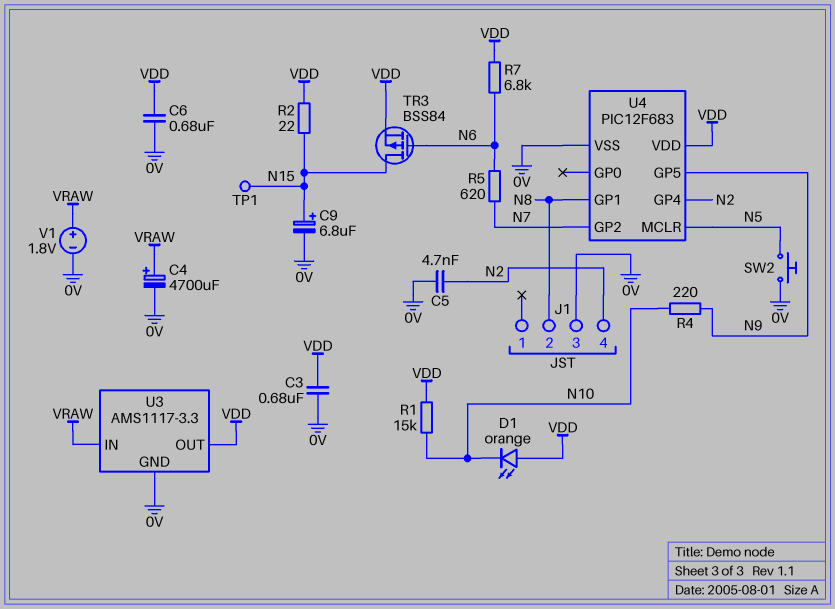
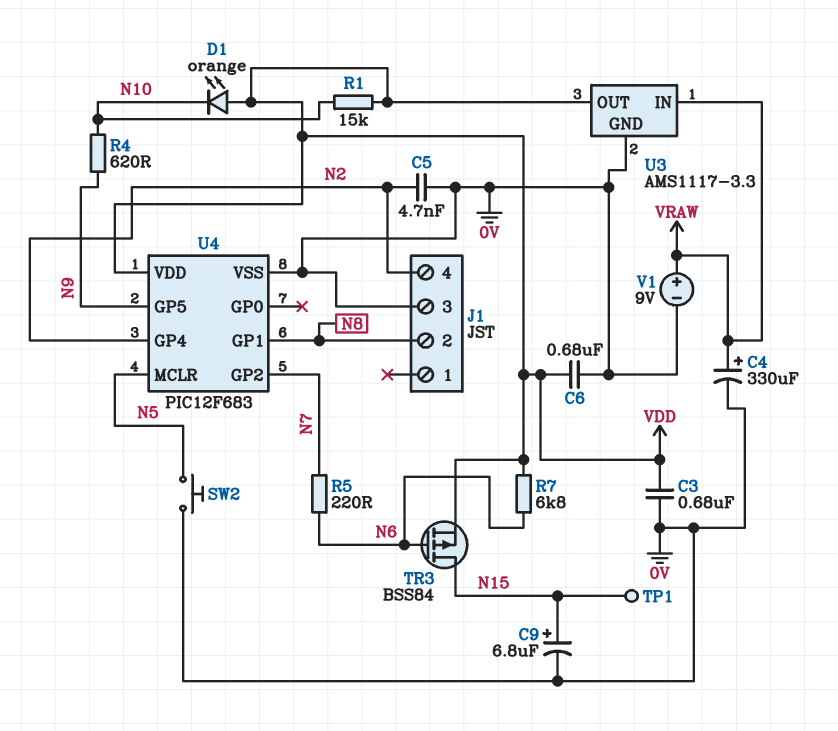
C4: 4700uF (plus VRAW, minus 0V) -> 330uF (plus VRAW, minus 0V)
R2: 22 (N15, VDD) -> none
R4: 220 (N9, N10) -> 620 (N9, N10)
R5: 620 (N6, N7) -> 220 (N6, N7)
V1: 1.8V (plus VRAW, minus 0V) -> 9V (plus VRAW, minus 0V)

